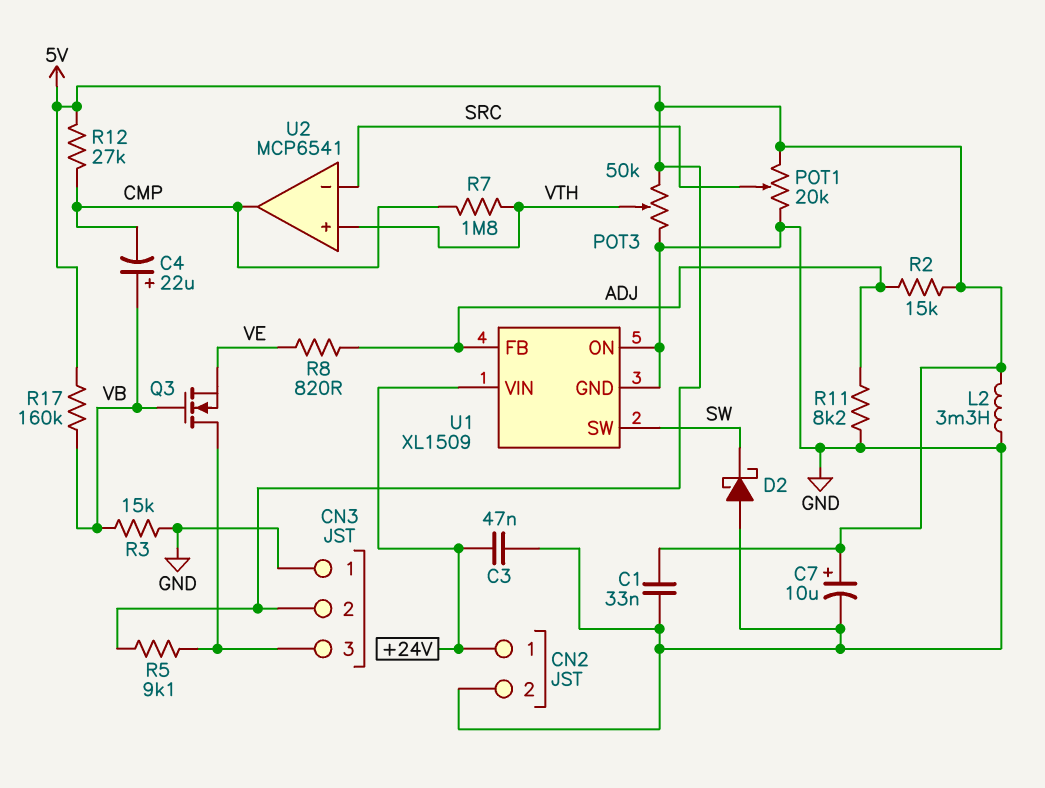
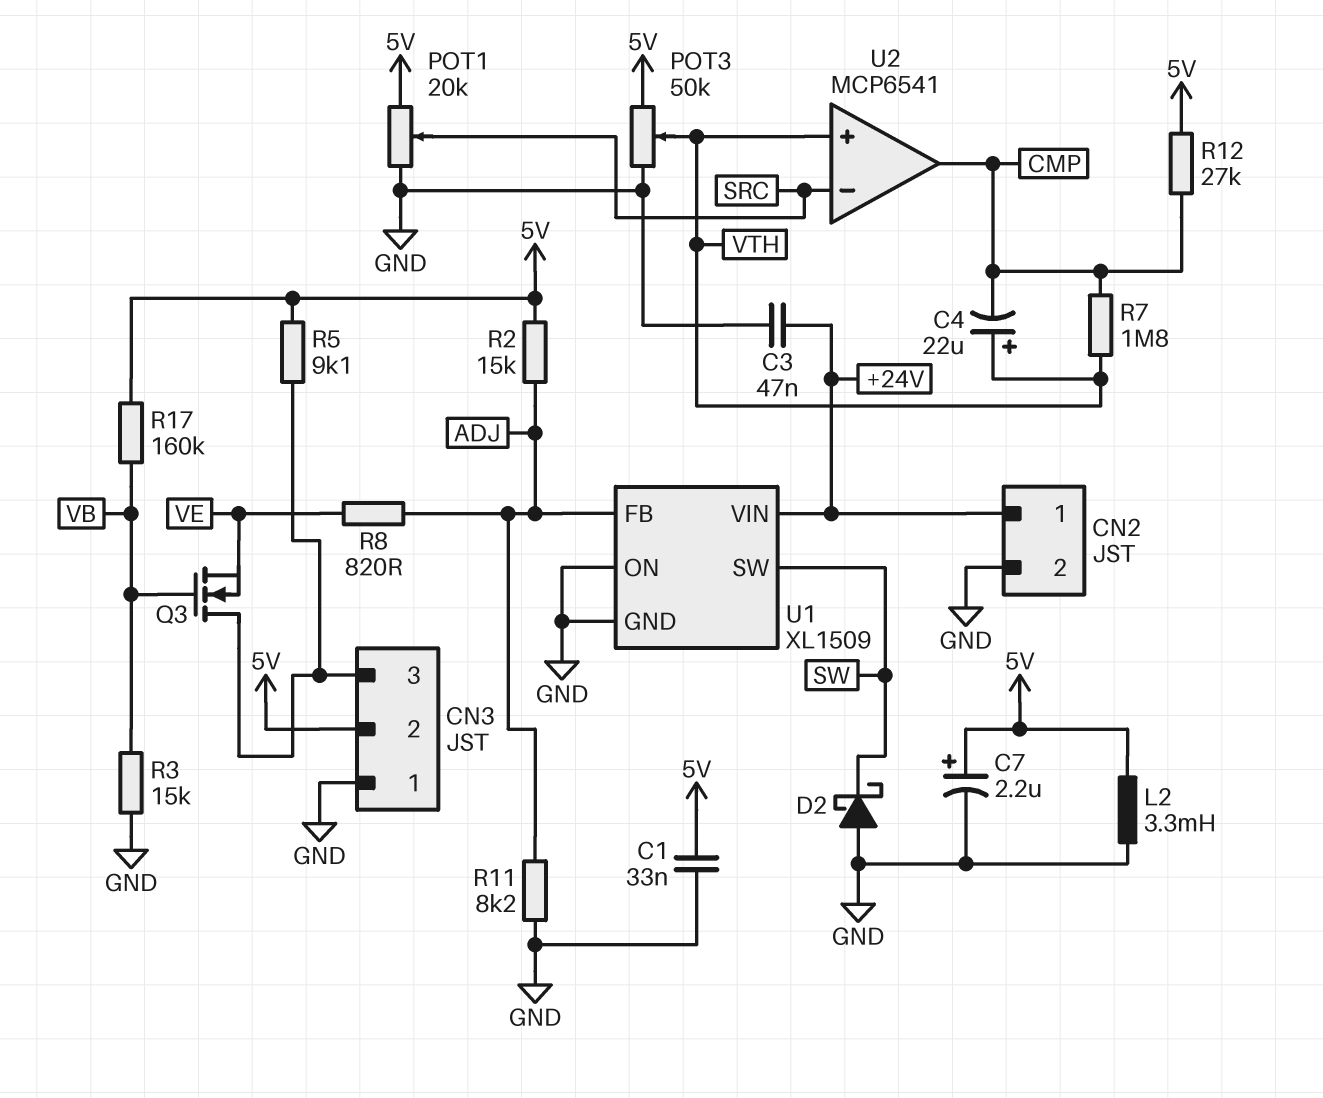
C4: 22uF (plus VB, minus CMP) -> 22uF (plus VTH, minus CMP)
C7: 10uF (plus 5V, minus GND) -> 2.2uF (plus 5V, minus GND)

